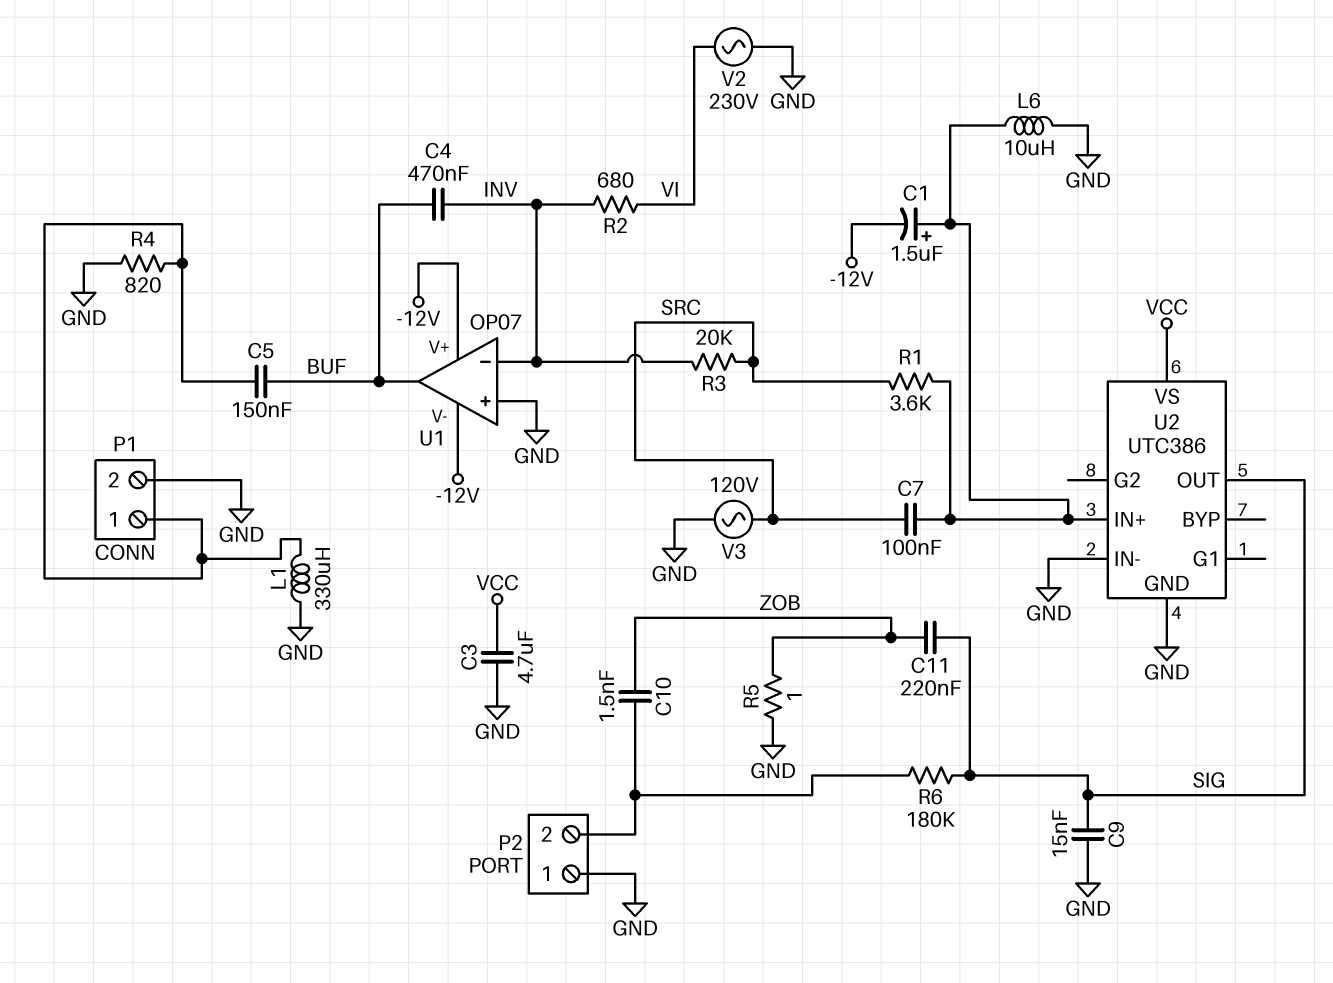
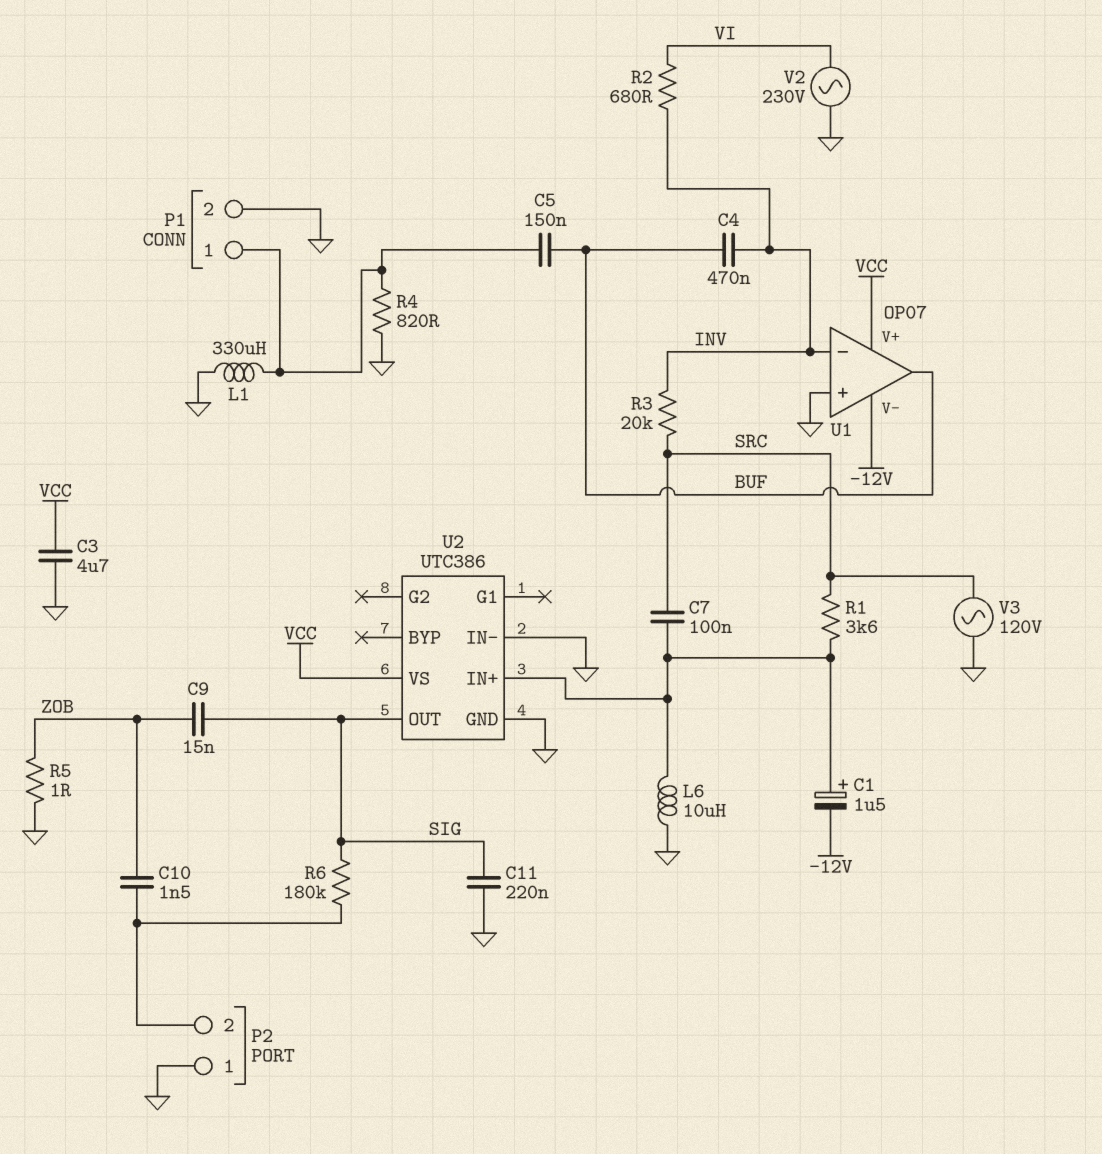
C9: 15nF (GND, SIG) -> 15nF (SIG, ZOB)
C11: 220nF (SIG, ZOB) -> 220nF (GND, SIG)
U1 pin V+: -12V -> VCC

